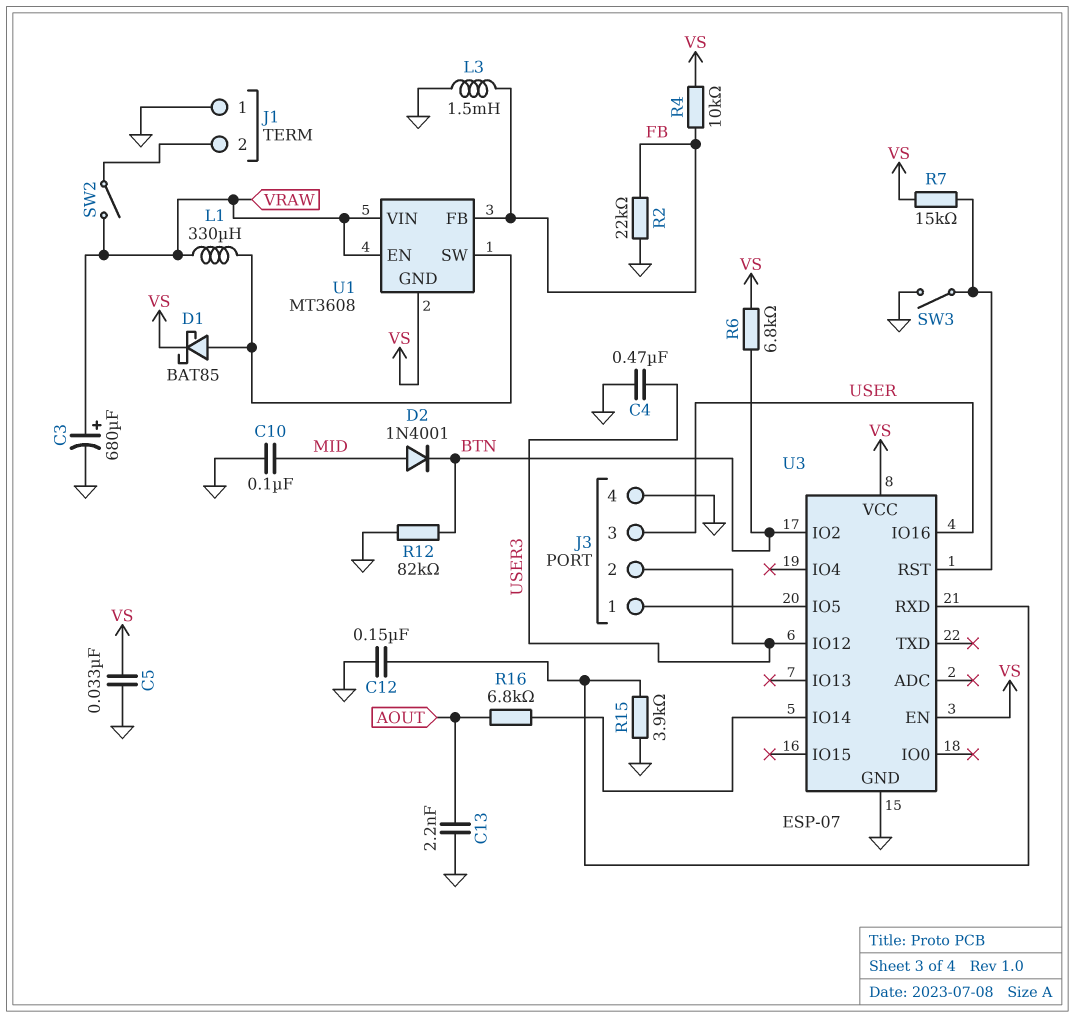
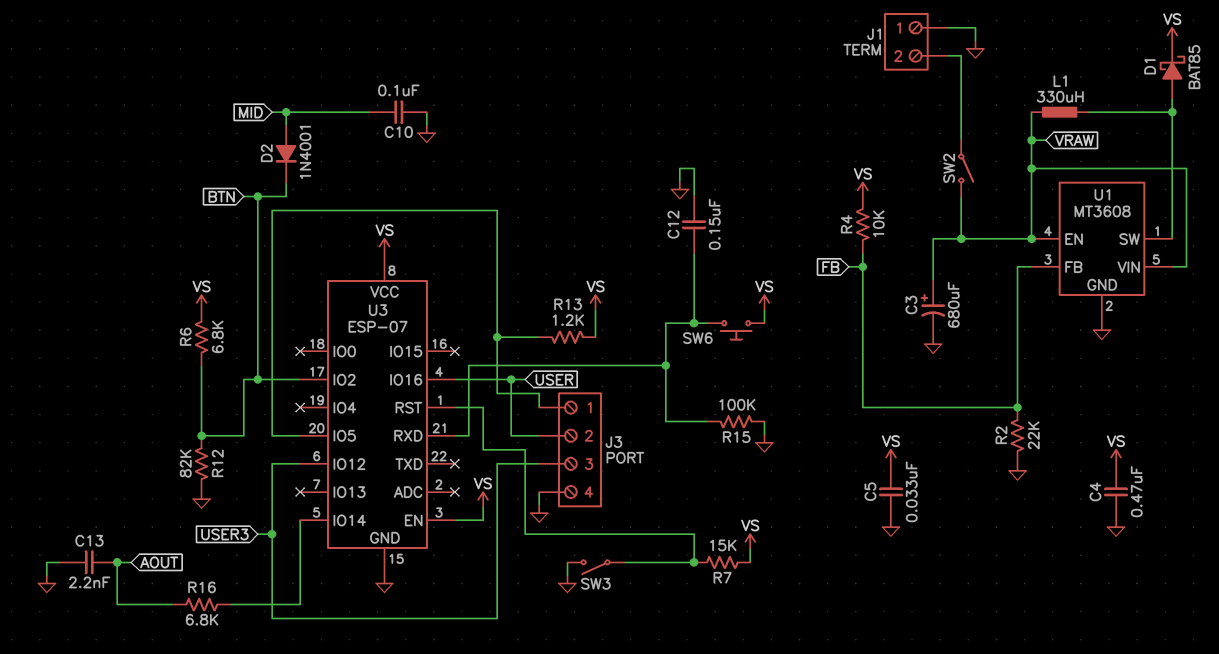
C4: 470nF (GND, USER3) -> 470nF (GND, VS)
J3 pin 2: USER3 -> USER
J3 pin 3: USER -> USER3
L3: 1.5mH (FB, GND) -> none
R13: none -> 1.2k (J3/1, VS)
R15: 3.9k (GND, U3/RXD) -> 100k (GND, U3/RXD)
SW6: none -> button (U3/RXD, VS)
U1 pin GND: VS -> GND

